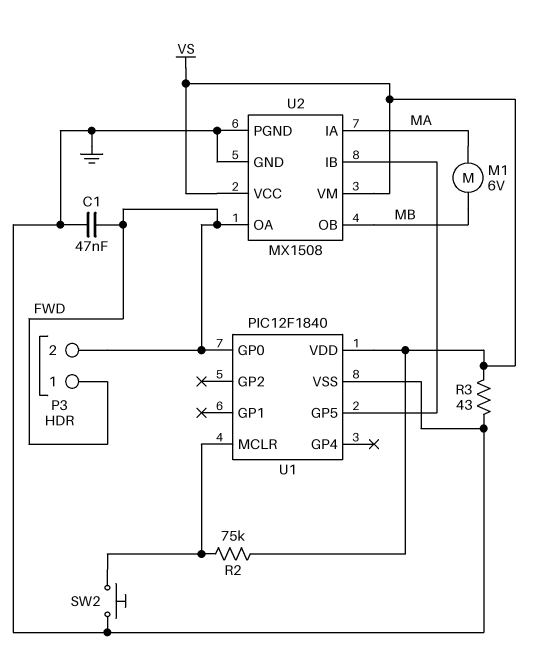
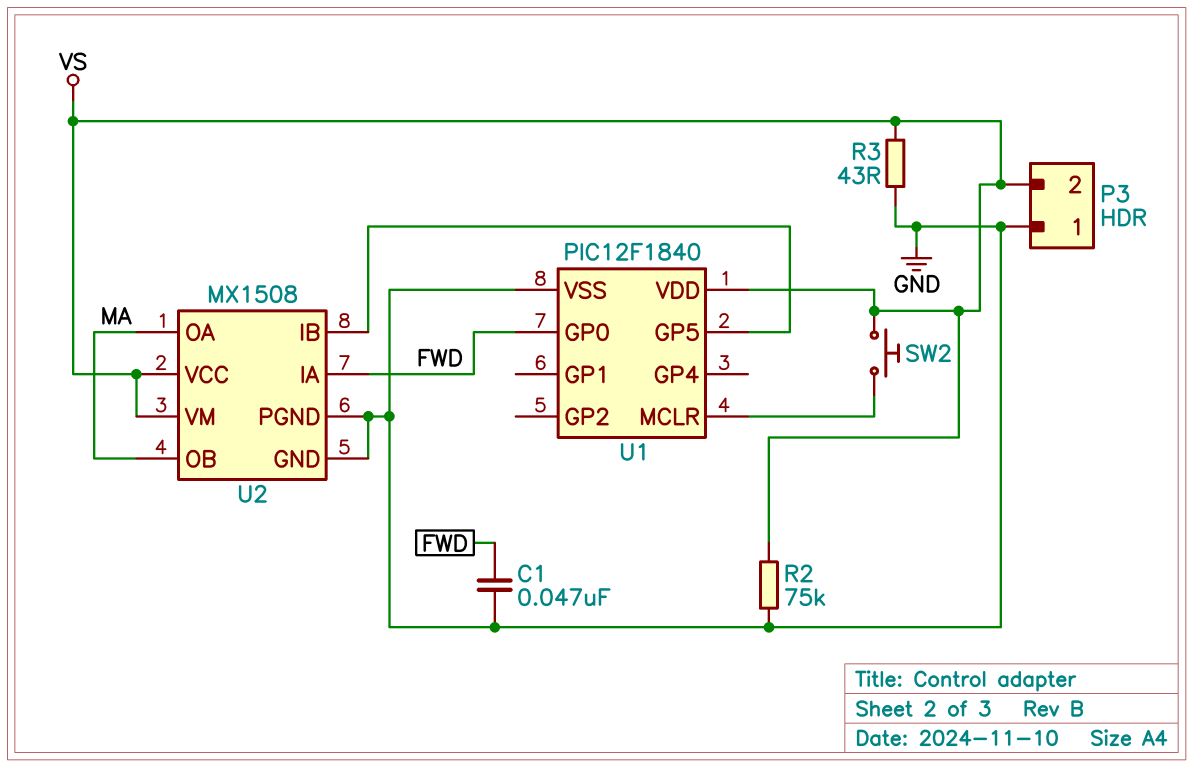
M1: motor 6V (MA, MB) -> none
P3 pin 1: FWD -> GND
P3 pin 2: FWD -> VS
R2: 75k (U1/MCLR, VS) -> 75k (GND, VS)
SW2: button (GND, U1/MCLR) -> button (U1/MCLR, VS)
U2 pin IA: MA -> FWD
U2 pin OA: FWD -> MA
U2 pin OB: MB -> MA

